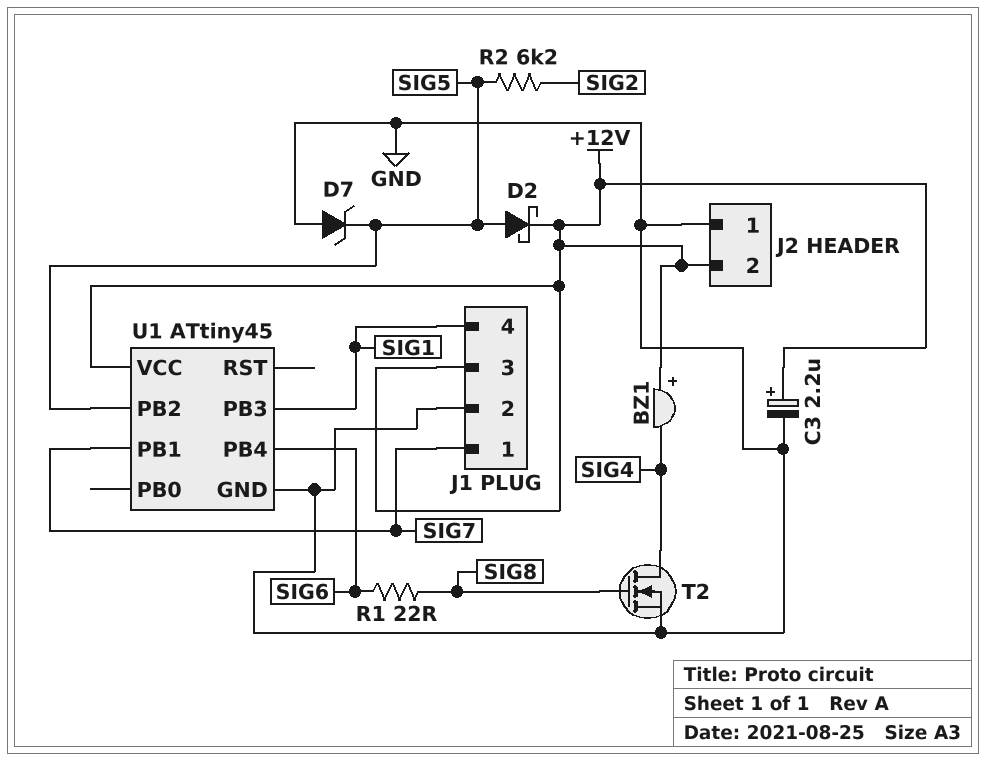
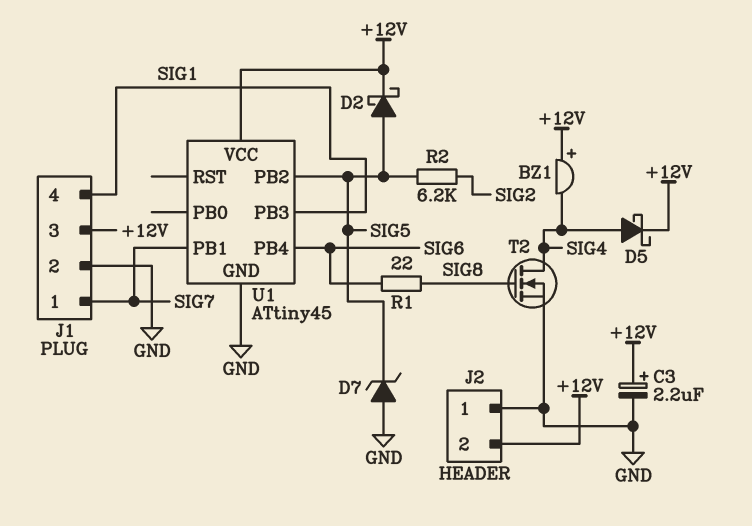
D5: none -> schottky (A SIG4, K +12V)

